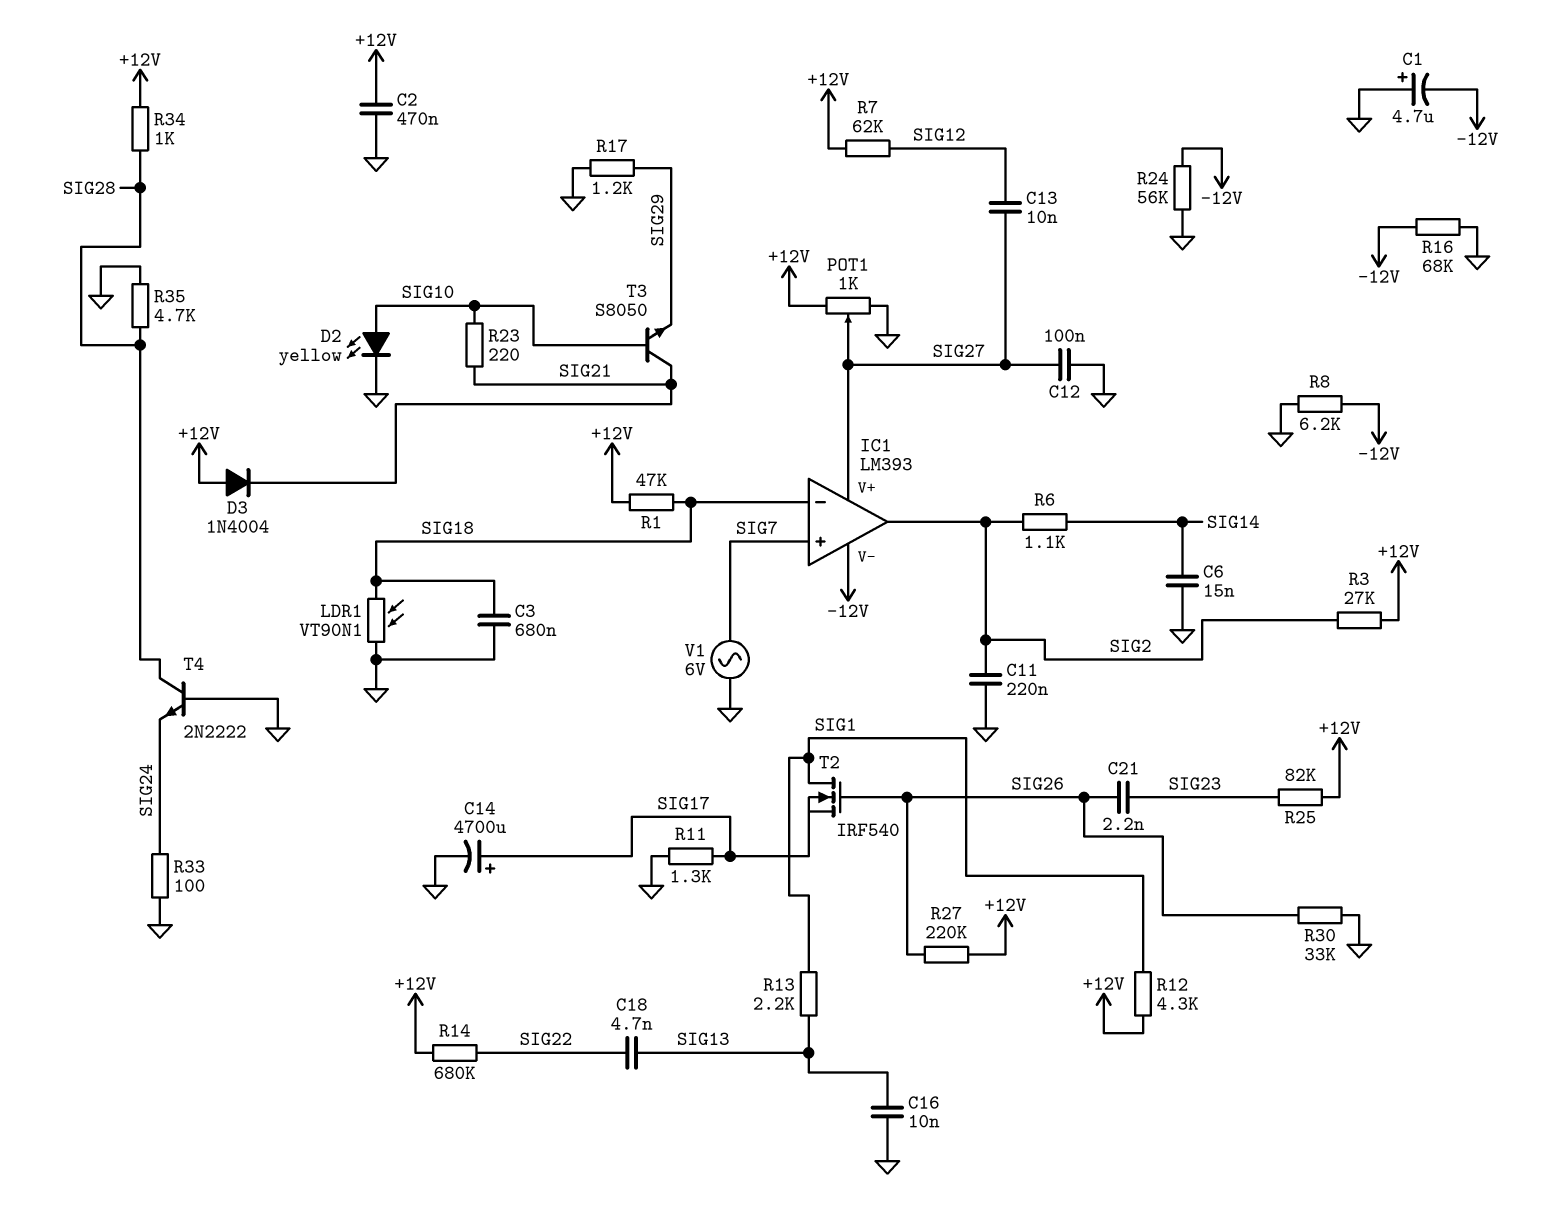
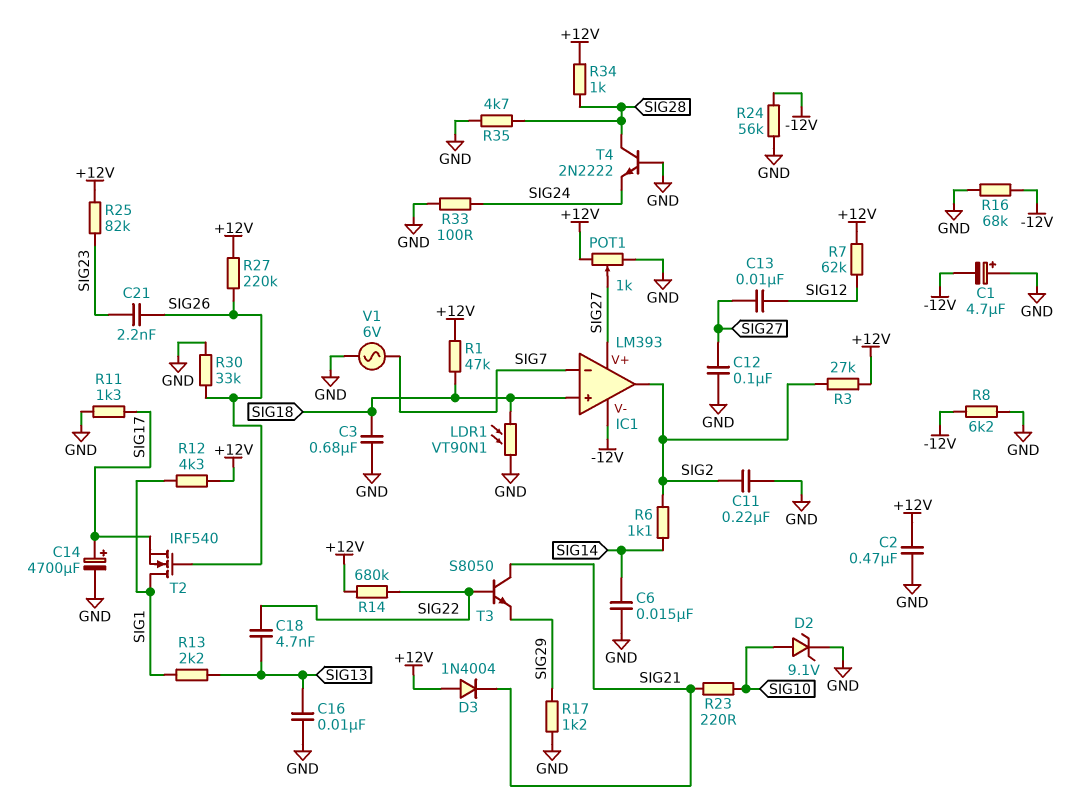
D2: LED yellow (A SIG10, K GND) -> zener 9.1V (A SIG10, K GND)
IC1 pin in+: SIG7 -> SIG18
IC1 pin in-: SIG18 -> SIG7
T3: NPN S8050 (B SIG10, C SIG21, E SIG29) -> NPN S8050 (B SIG22, C SIG21, E SIG29)

